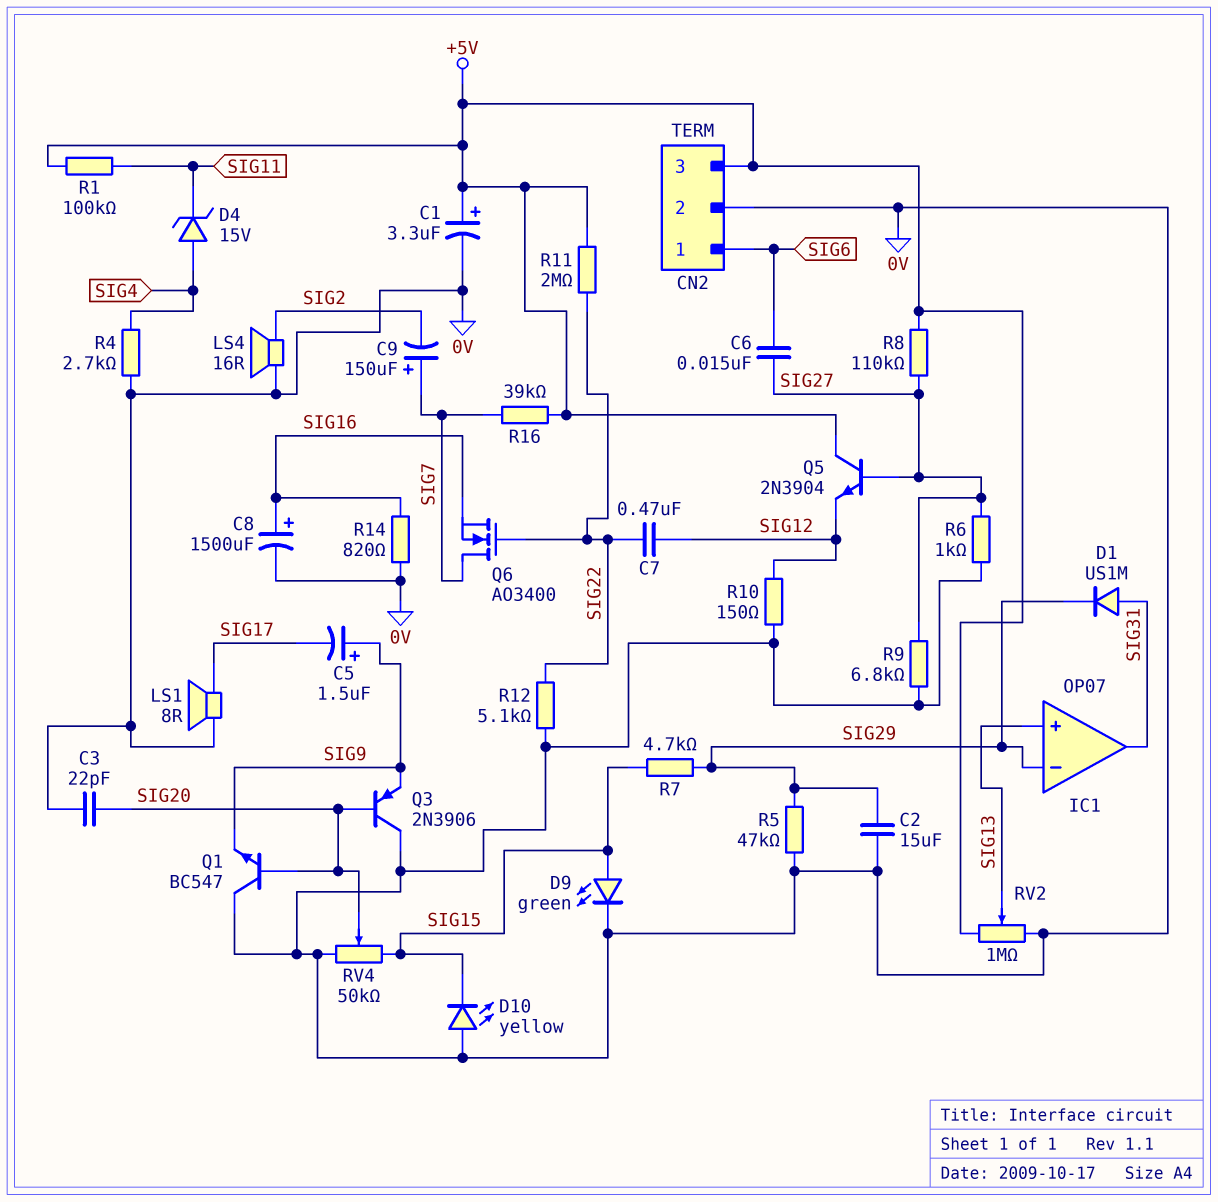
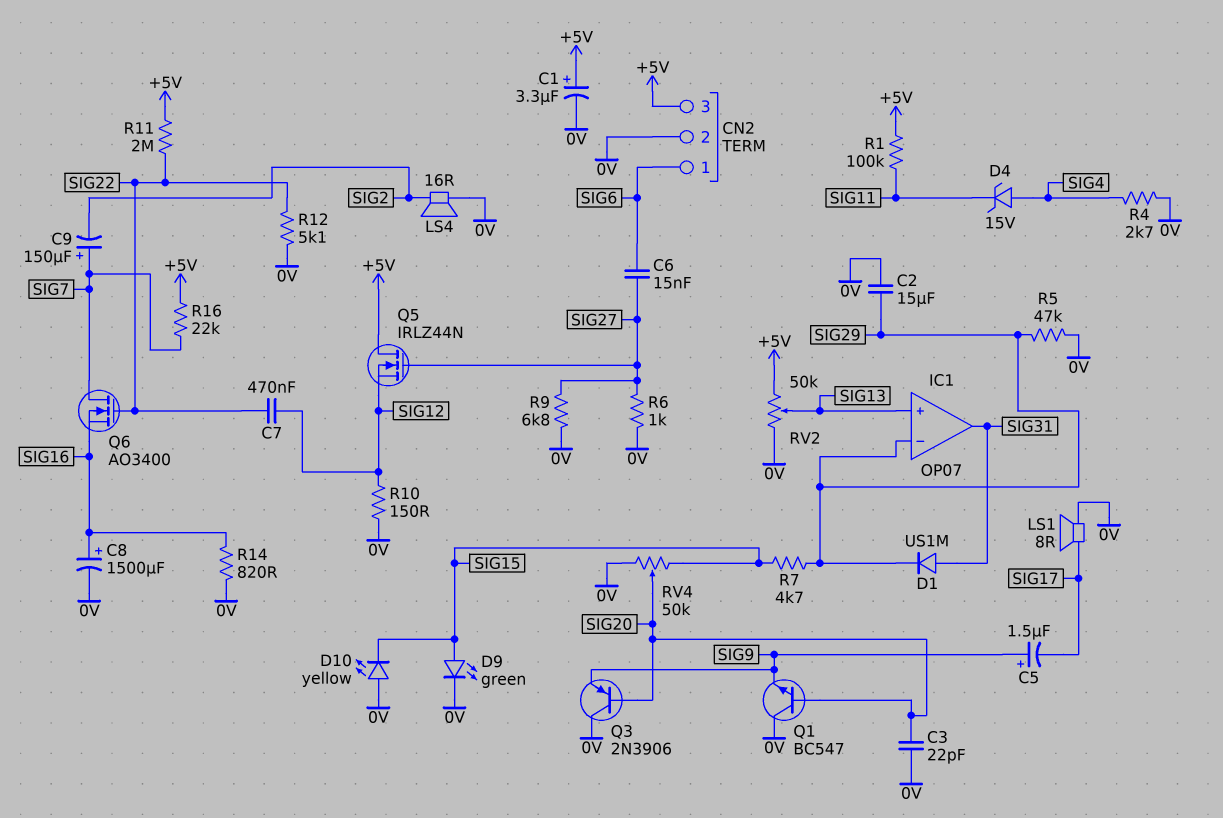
Q5: NPN 2N3904 (B SIG27, C +5V, E SIG12) -> NMOS IRLZ44N (G SIG27, D +5V, S SIG12)
R8: 110k (+5V, SIG27) -> none
R16: 39k (+5V, SIG7) -> 22k (+5V, SIG7)
RV2: 1M (+5V, 0V, wiper SIG13) -> 50k (+5V, 0V, wiper SIG13)

